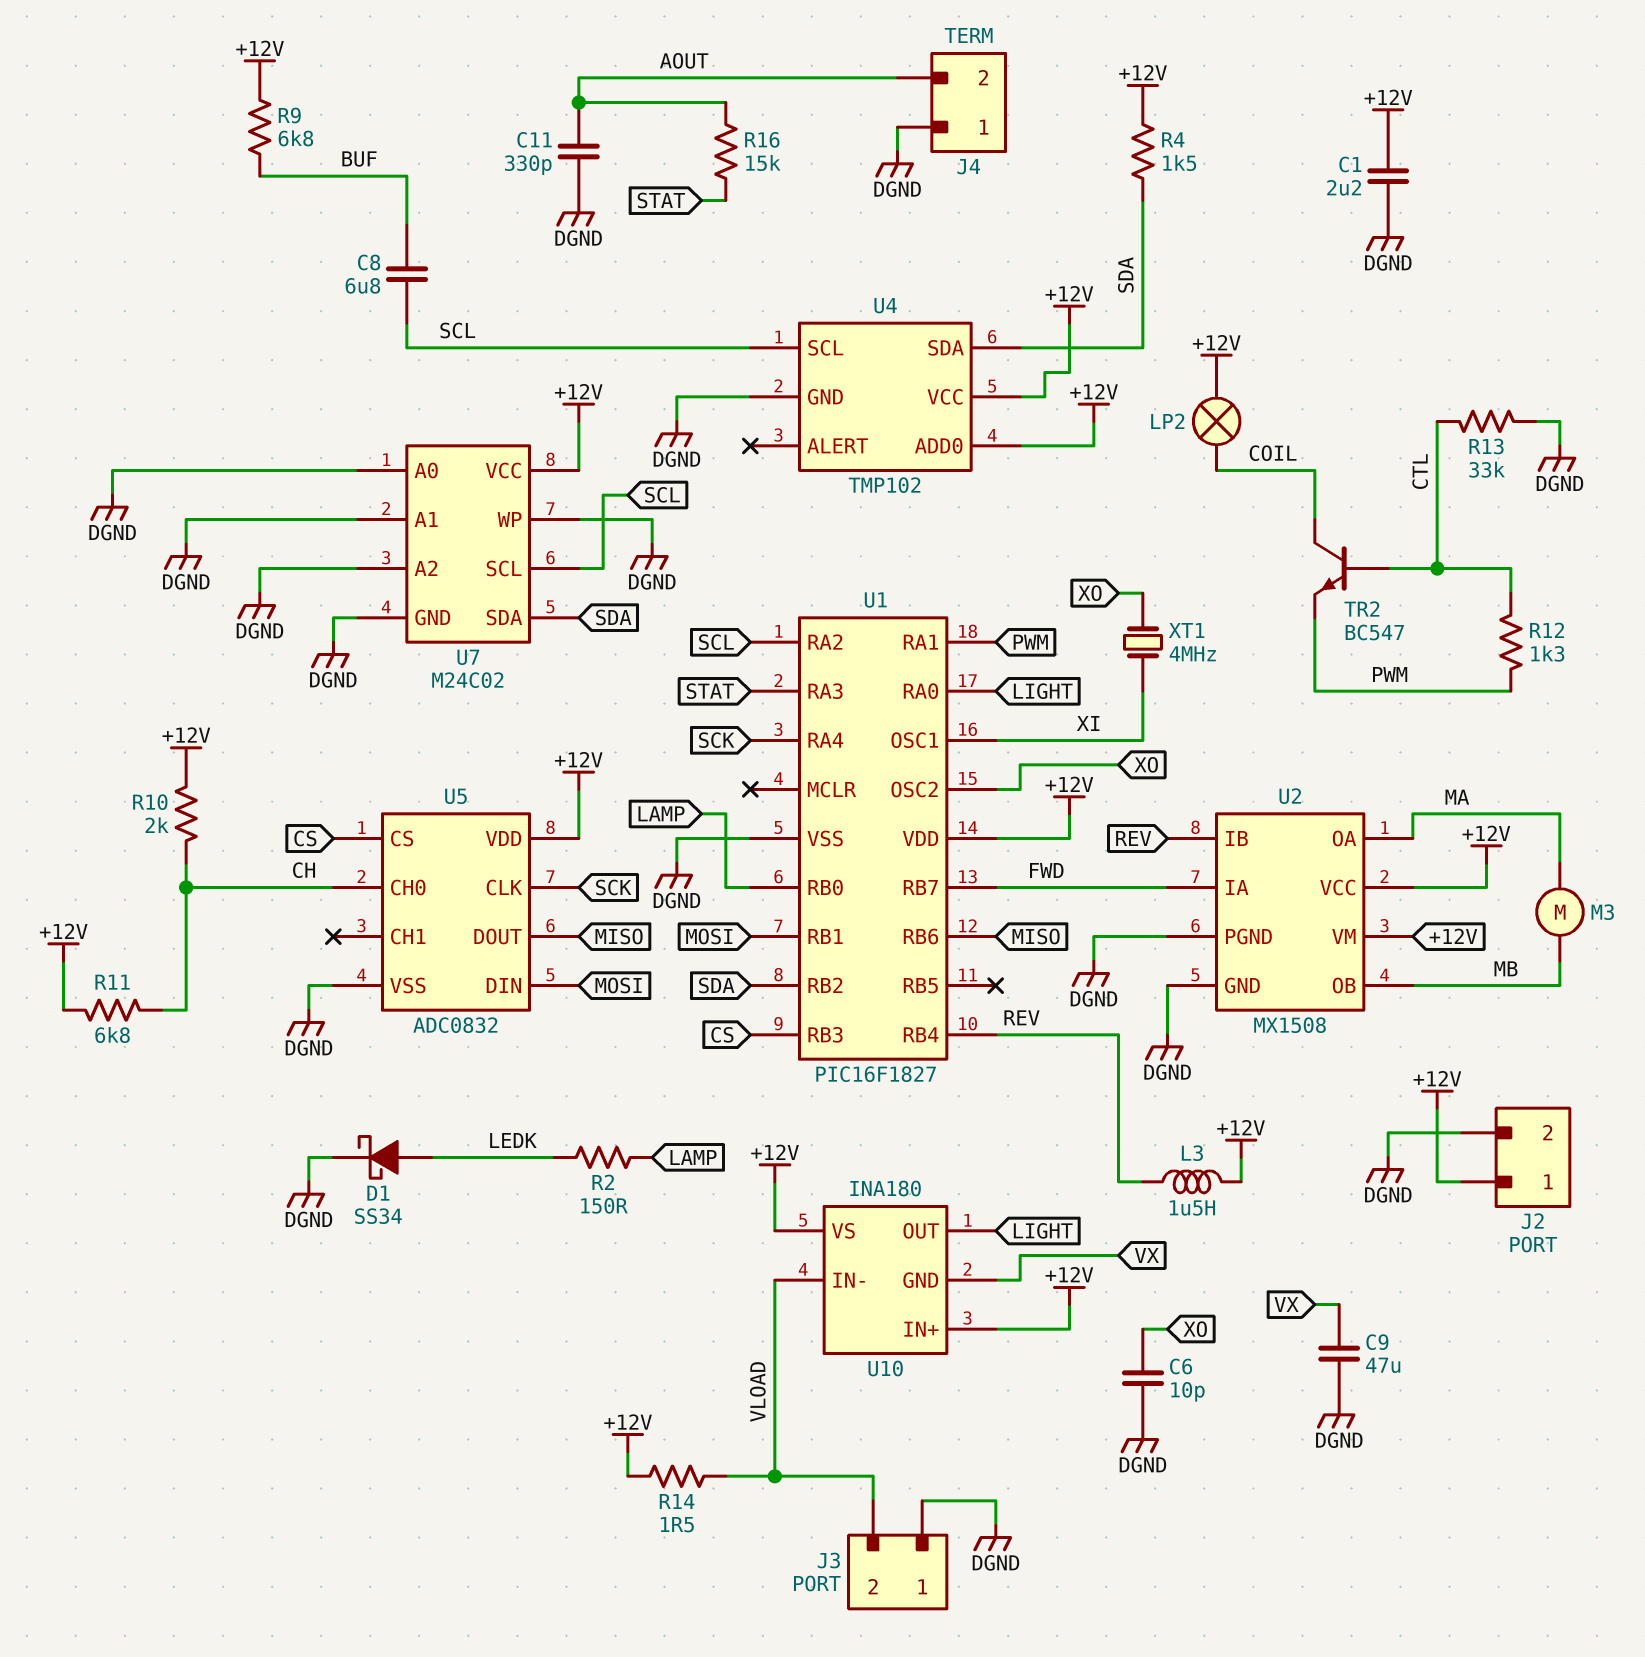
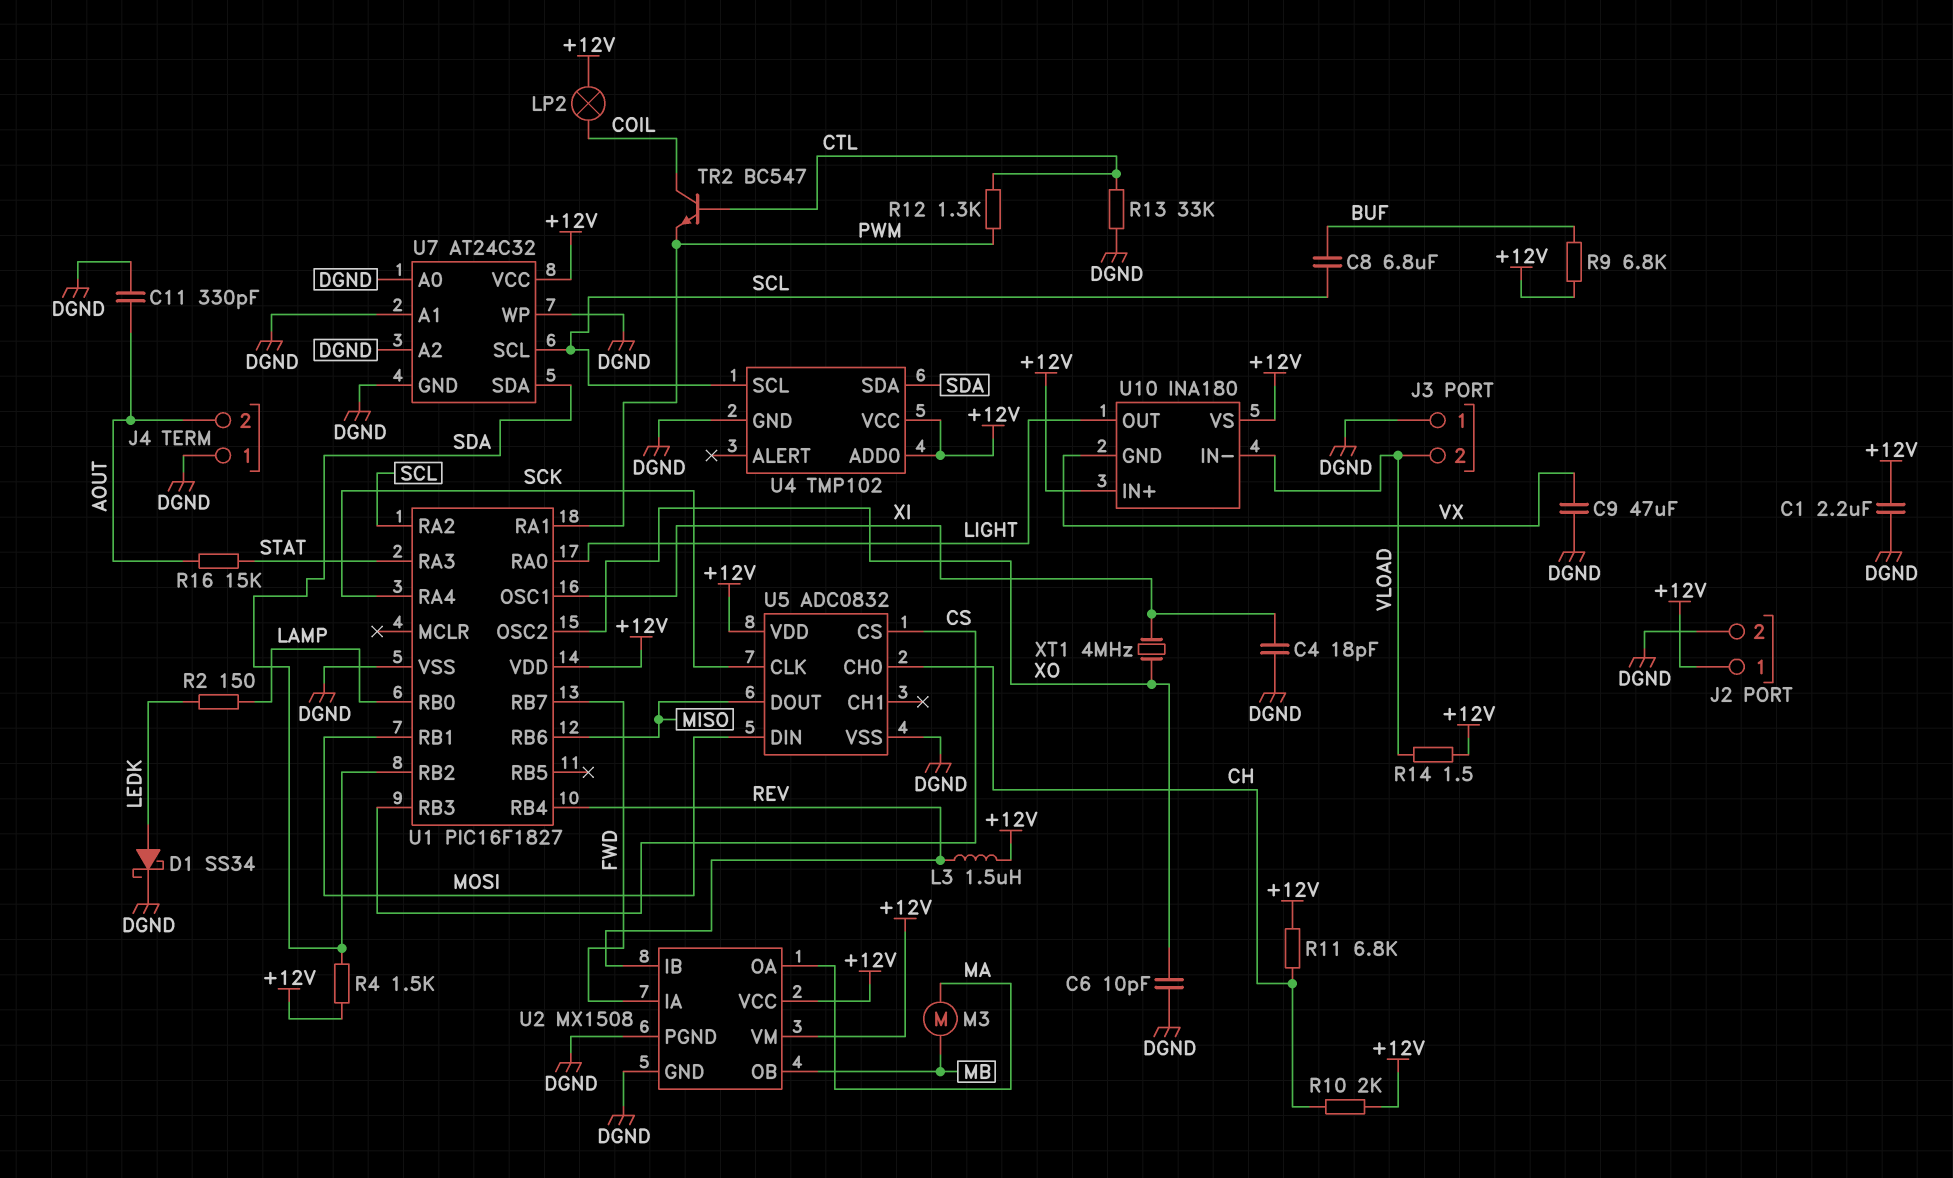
C4: none -> 18pF (DGND, XI)
U7: M24C02 -> AT24C32

